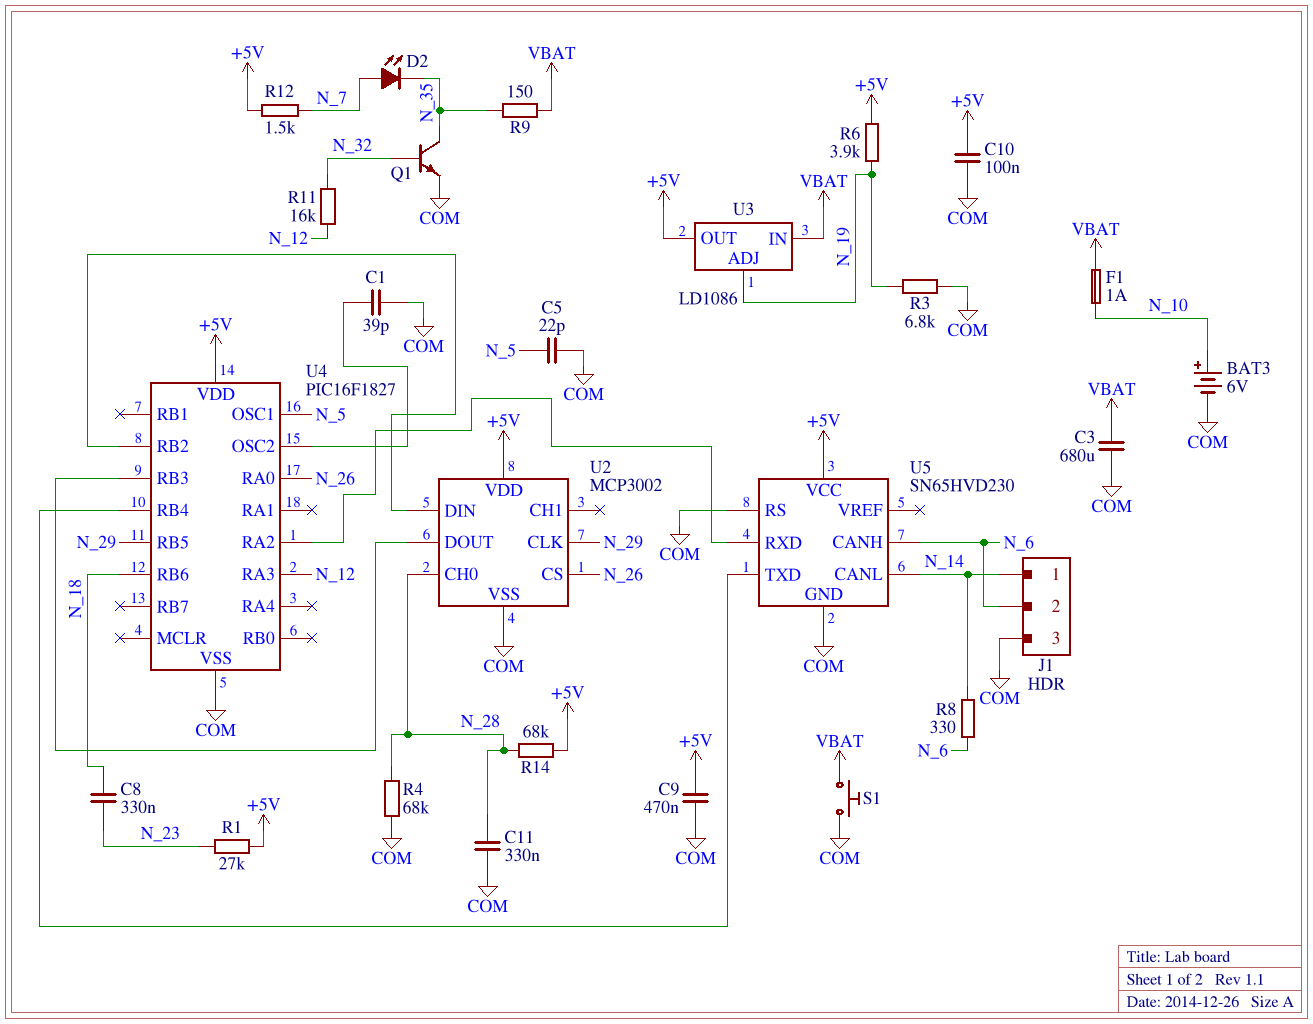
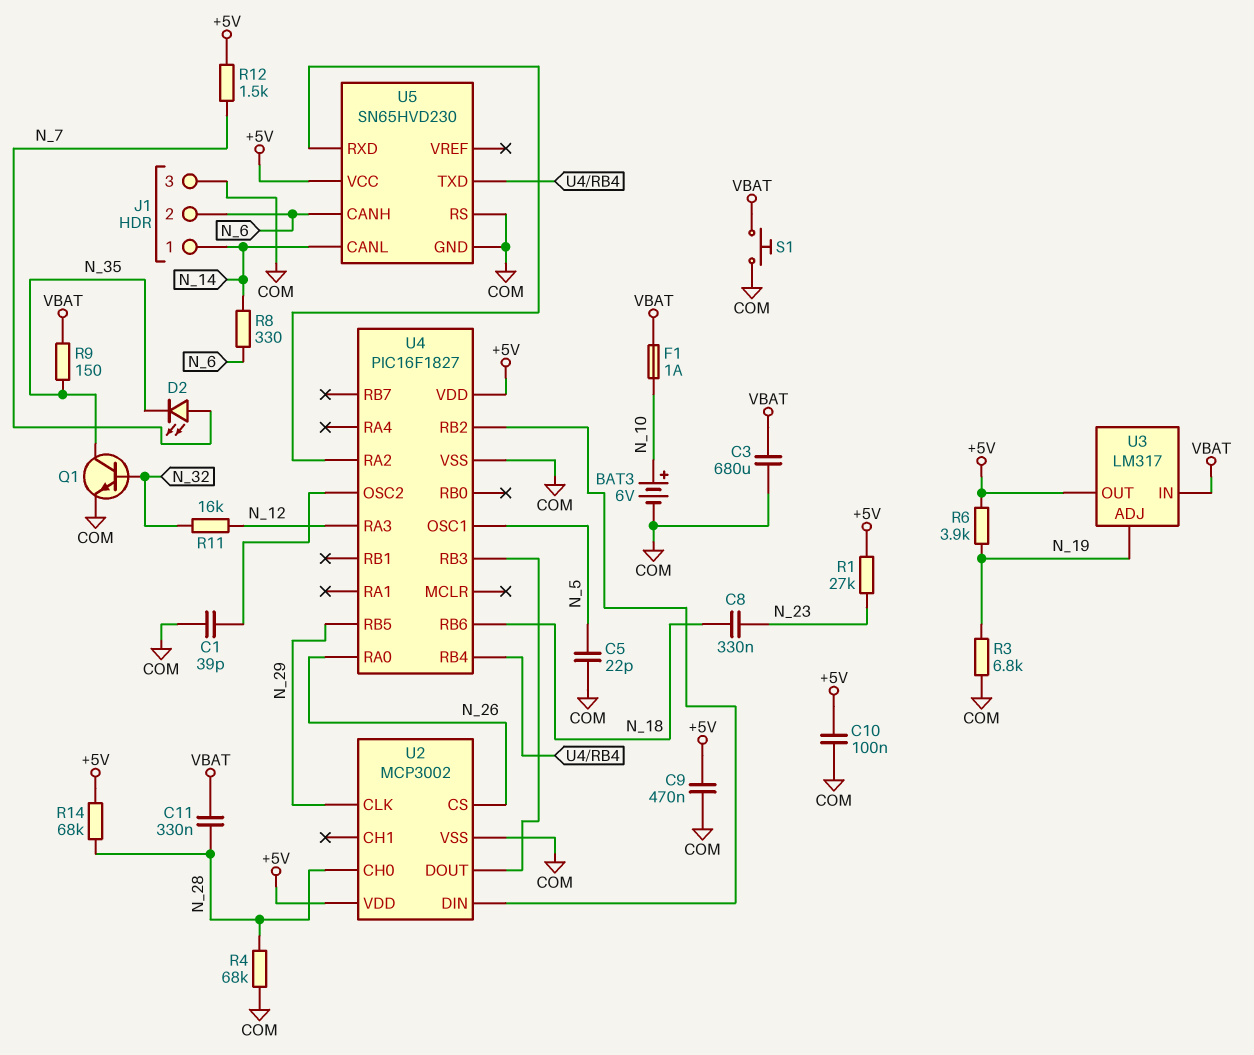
C11: 330nF (COM, N_28) -> 330nF (N_28, VBAT)
U3: LD1086 -> LM317

